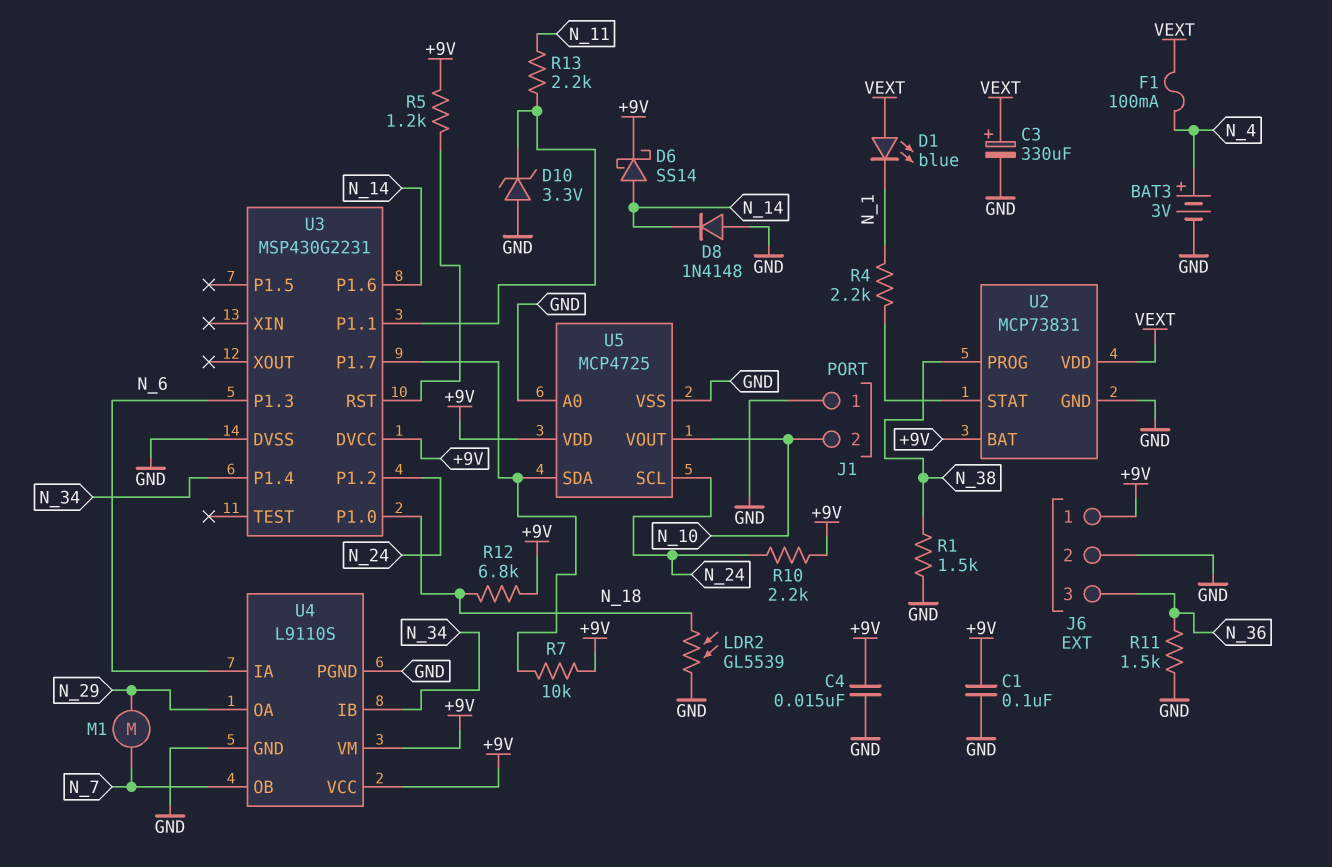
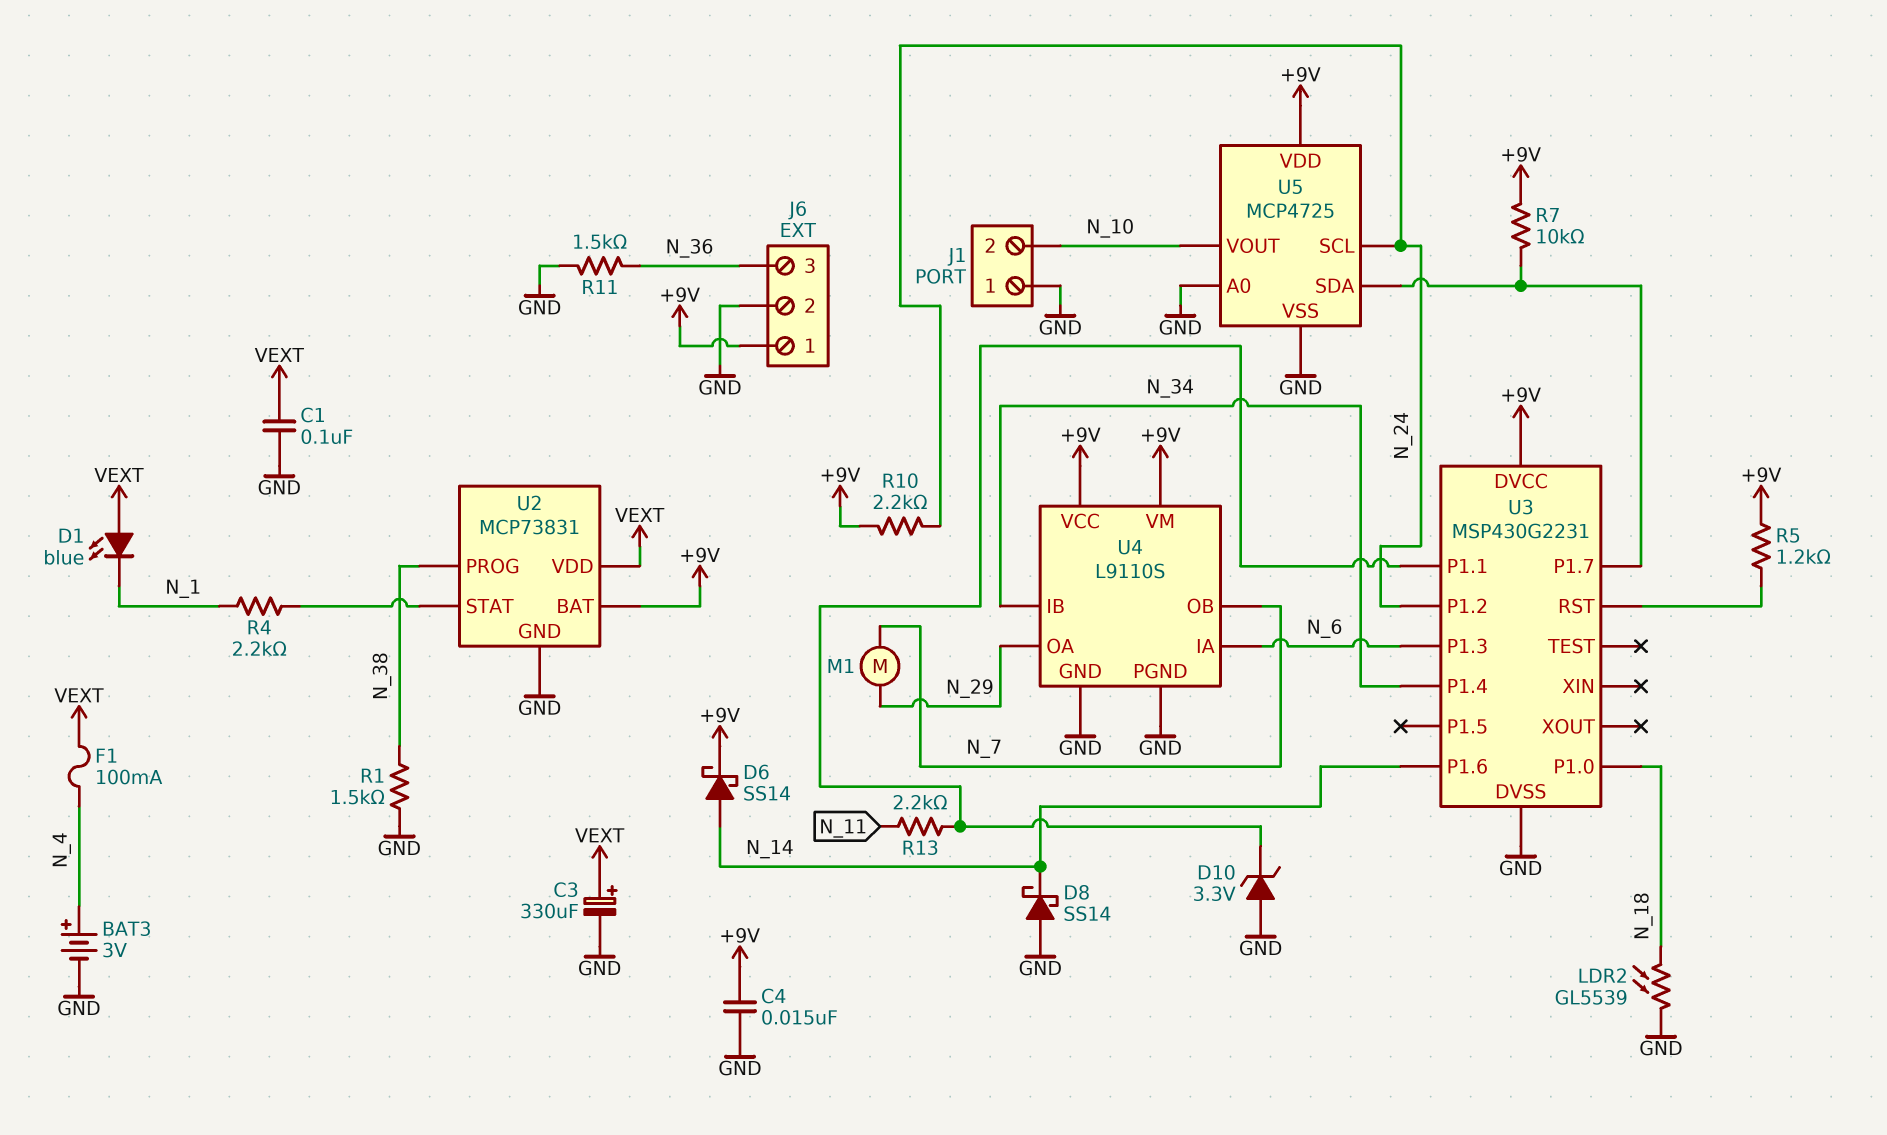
C1: 100nF (+9V, GND) -> 100nF (GND, VEXT)
D8: diode 1N4148 (A GND, K N_14) -> schottky SS14 (A GND, K N_14)
R12: 6.8k (+9V, N_18) -> none

